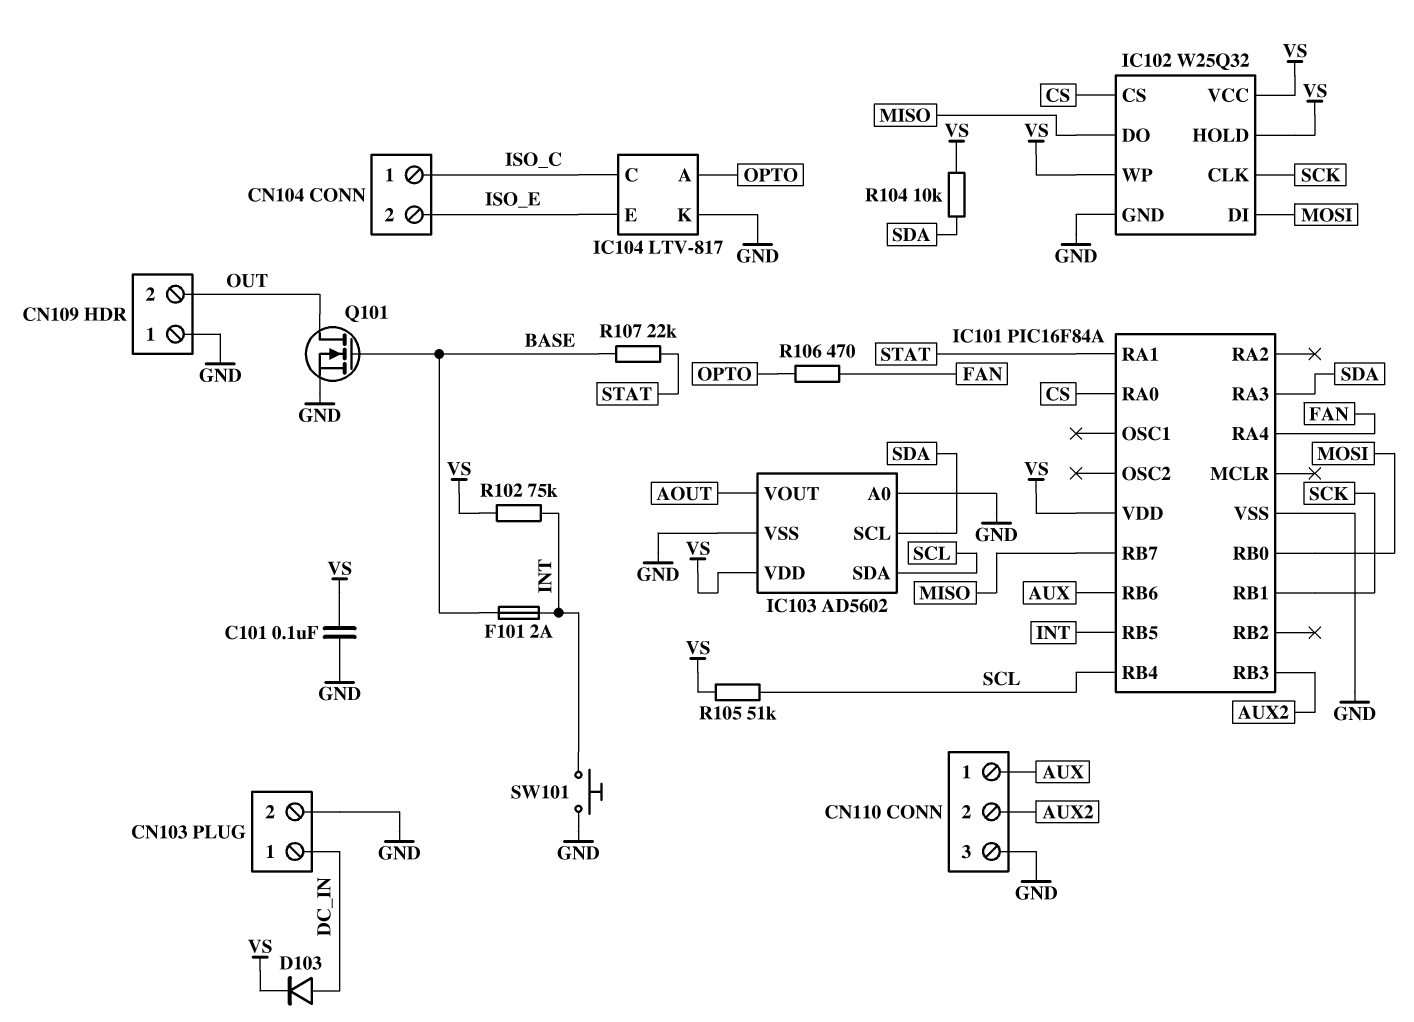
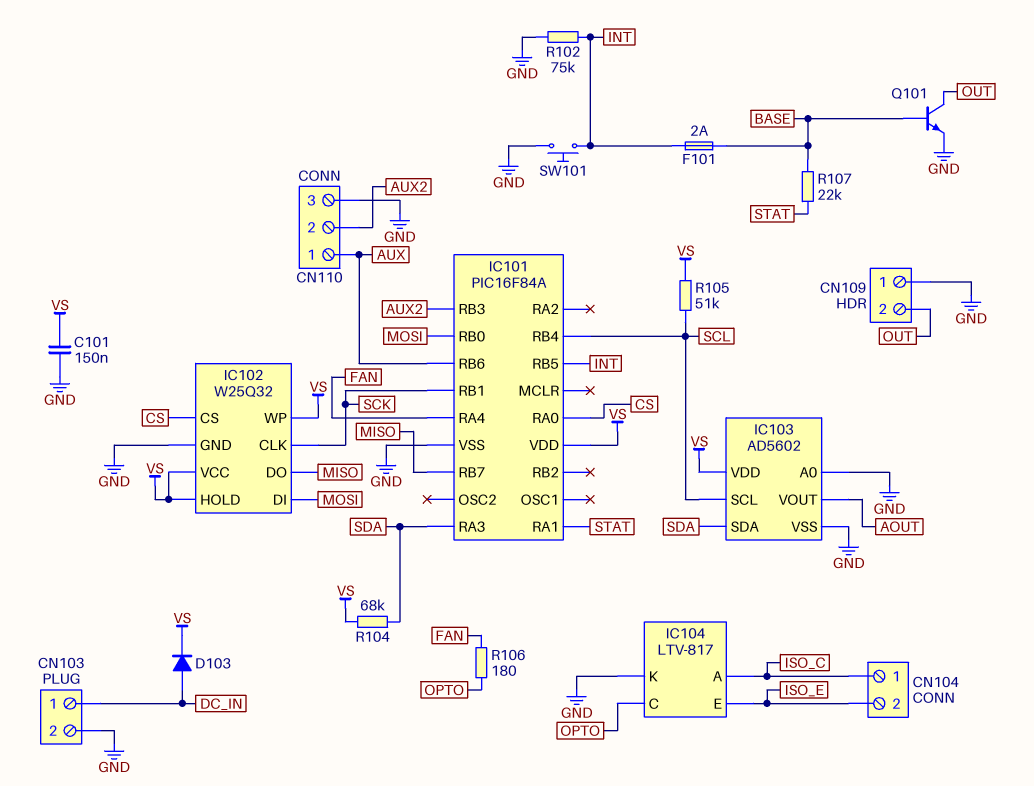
C101: 100nF (GND, VS) -> 150nF (GND, VS)
IC103 pin SCL: SDA -> SCL
IC103 pin SDA: SCL -> SDA
IC104 pin A: OPTO -> ISO_C
IC104 pin C: ISO_C -> OPTO
Q101: NMOS (G BASE, D OUT, S GND) -> NPN (B BASE, C OUT, E GND)
R102: 75k (INT, VS) -> 75k (GND, INT)
R104: 10k (SDA, VS) -> 68k (SDA, VS)
R106: 470 (FAN, OPTO) -> 180 (FAN, OPTO)

